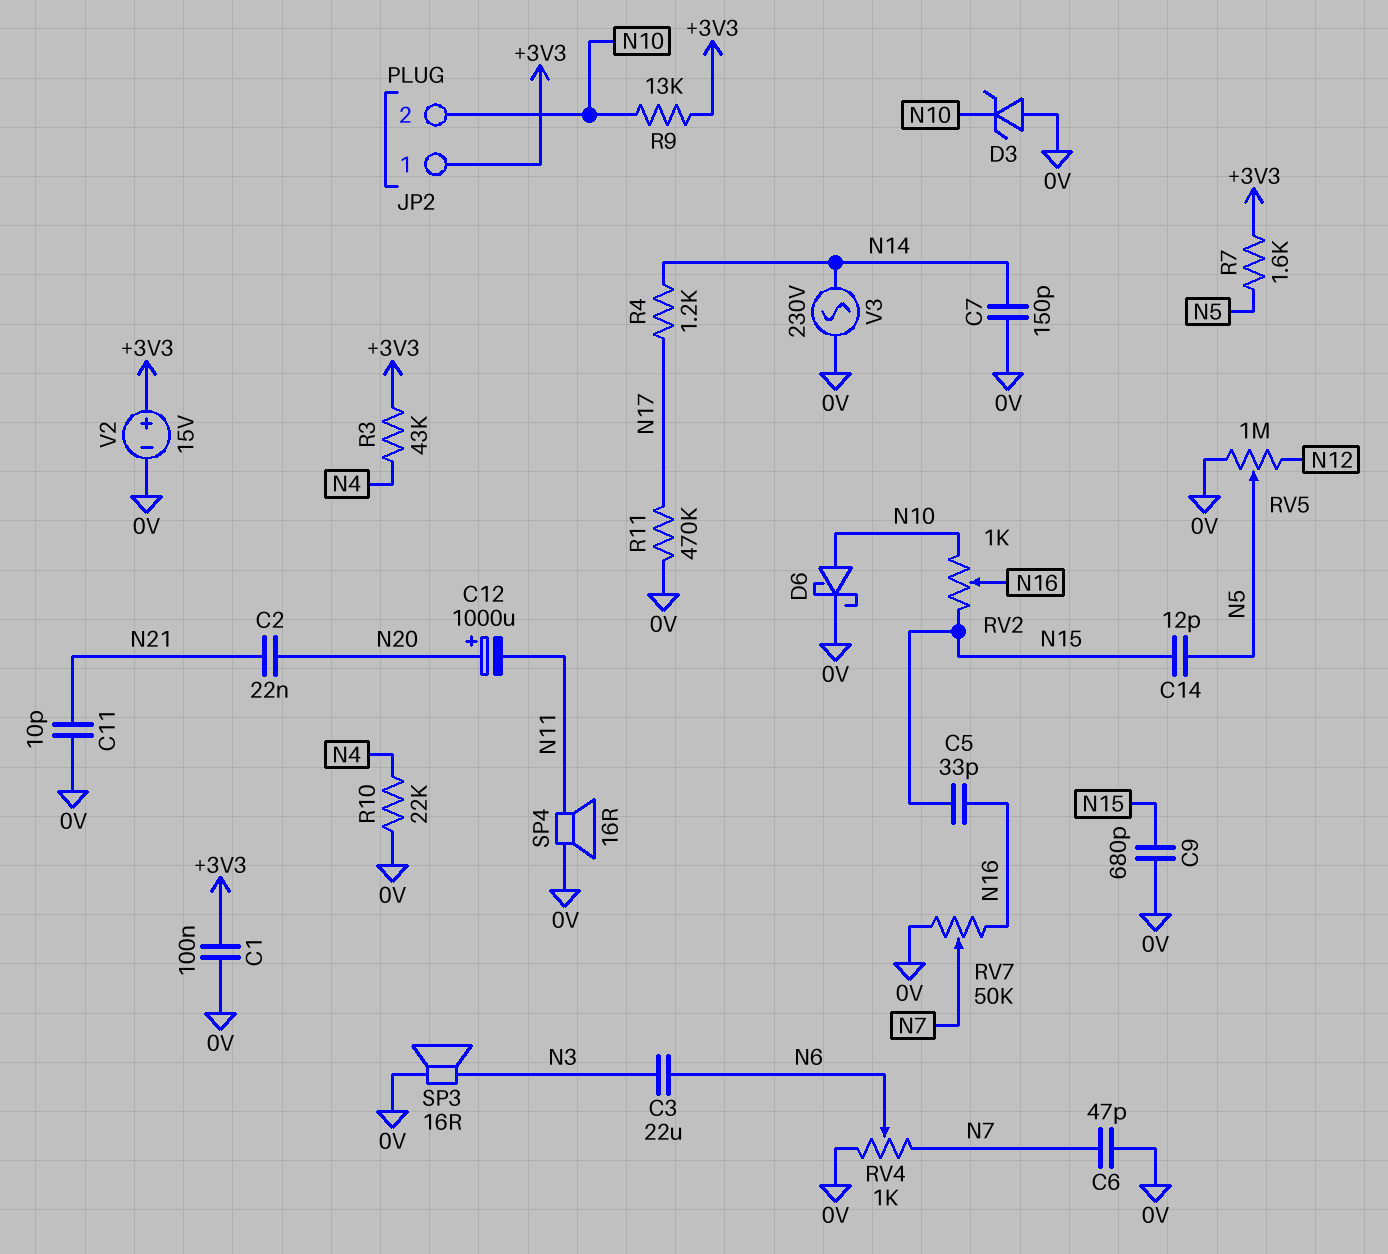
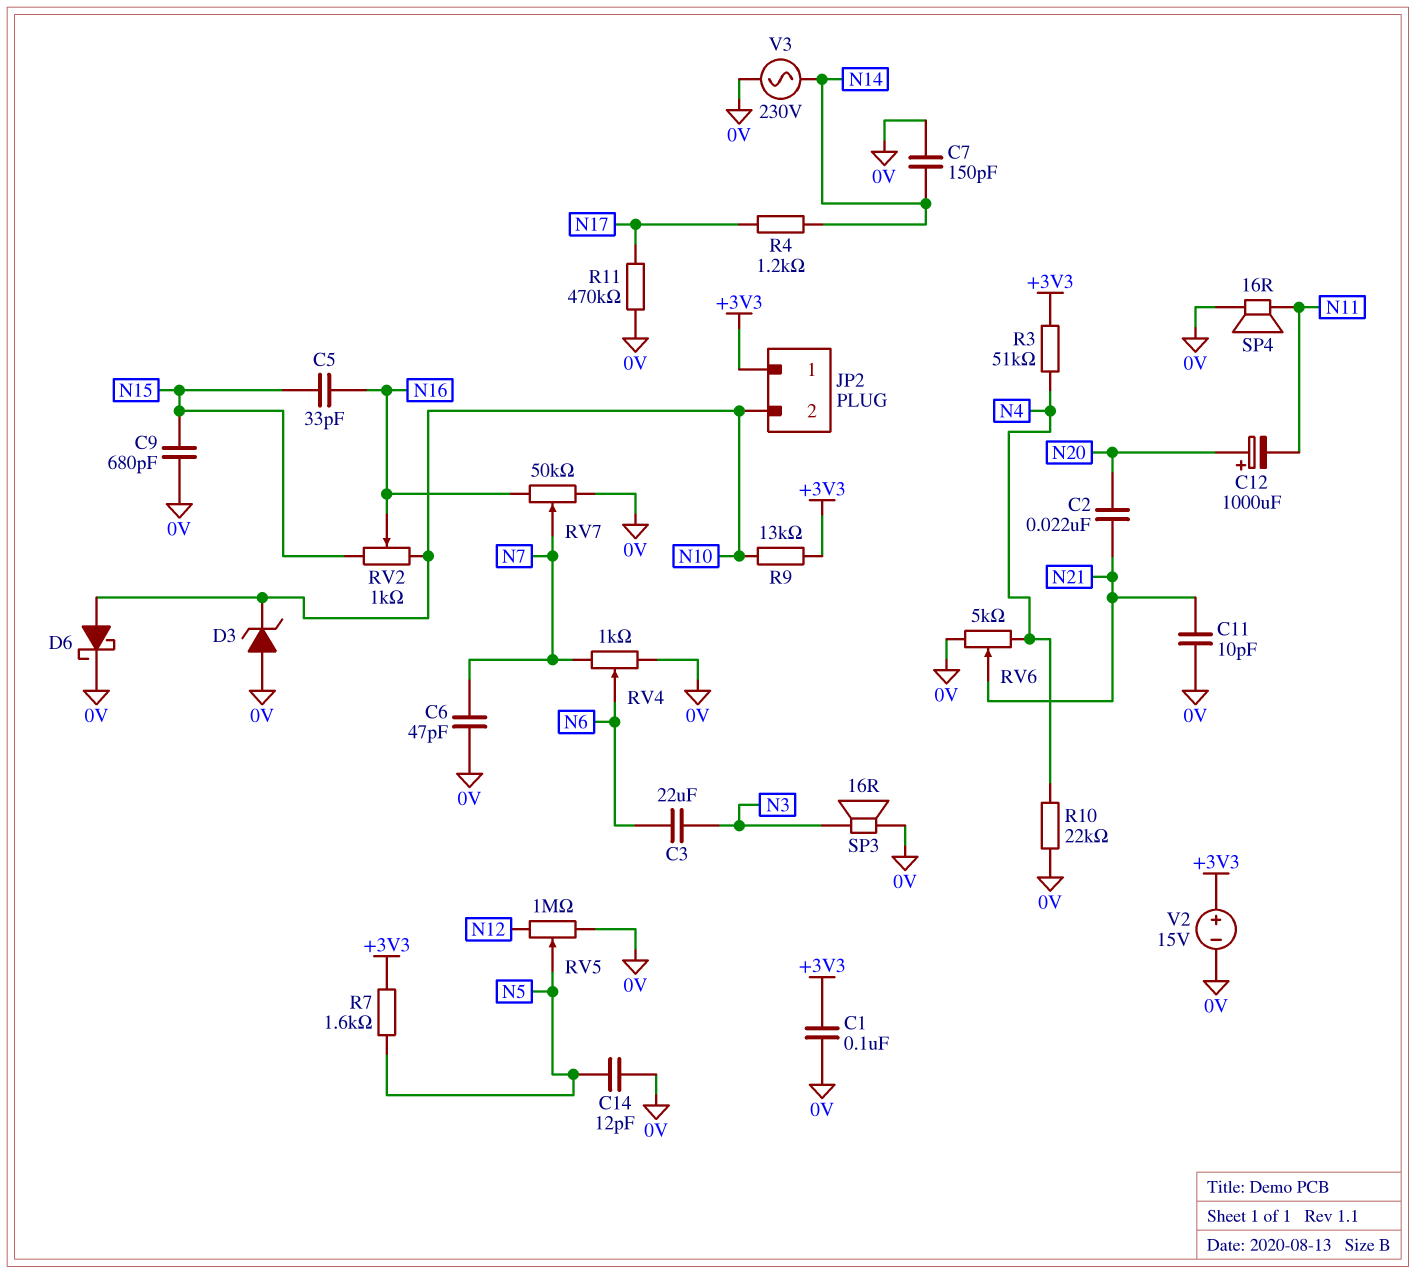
C14: 12pF (N5, N15) -> 12pF (0V, N5)
R3: 43k (+3V3, N4) -> 51k (+3V3, N4)
RV6: none -> 5k (0V, N4, wiper N21)

